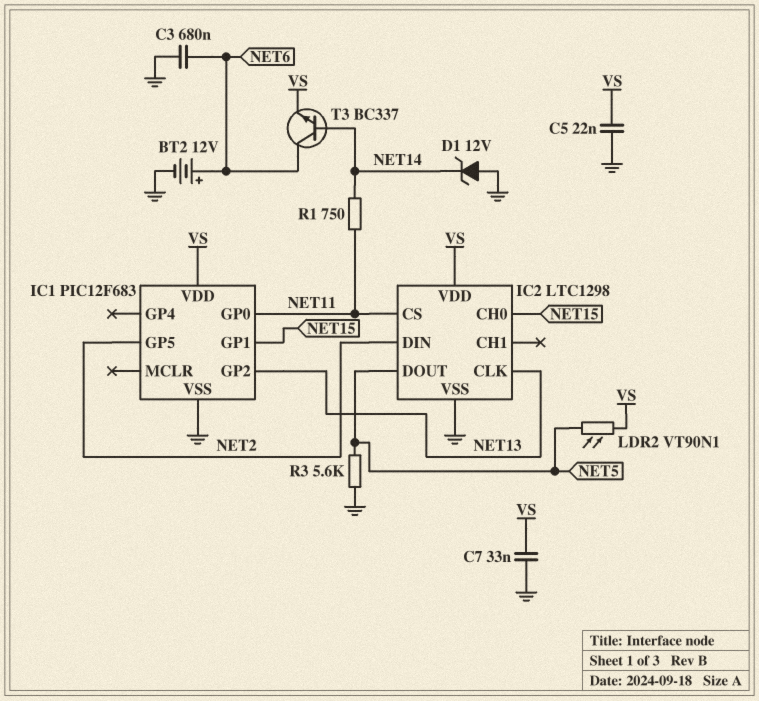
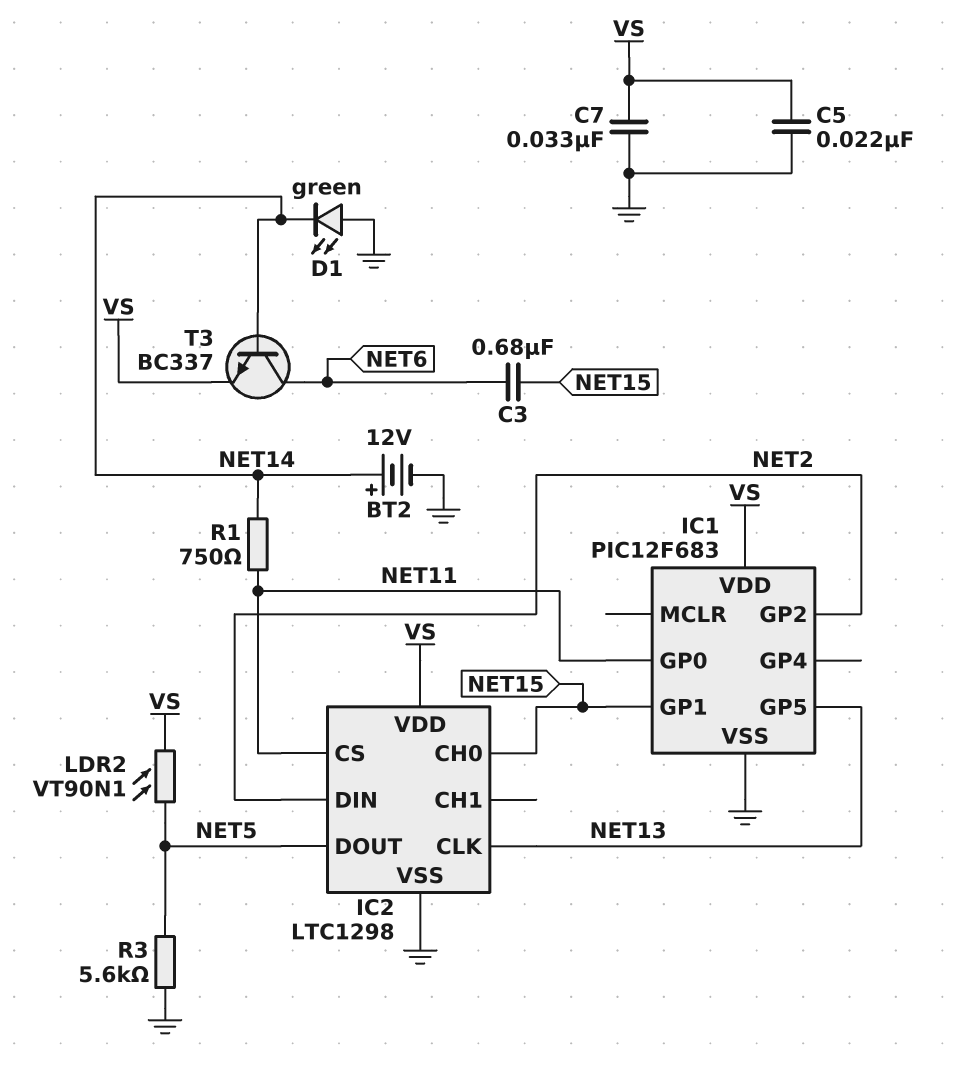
BT2: 12V (plus NET6, minus GND) -> 12V (plus NET14, minus GND)
C3: 680nF (GND, NET6) -> 680nF (NET6, NET15)
D1: zener 12V (A GND, K NET14) -> LED green (A GND, K NET14)
IC1 pin GP2: NET13 -> NET2
IC1 pin GP5: NET2 -> NET13

